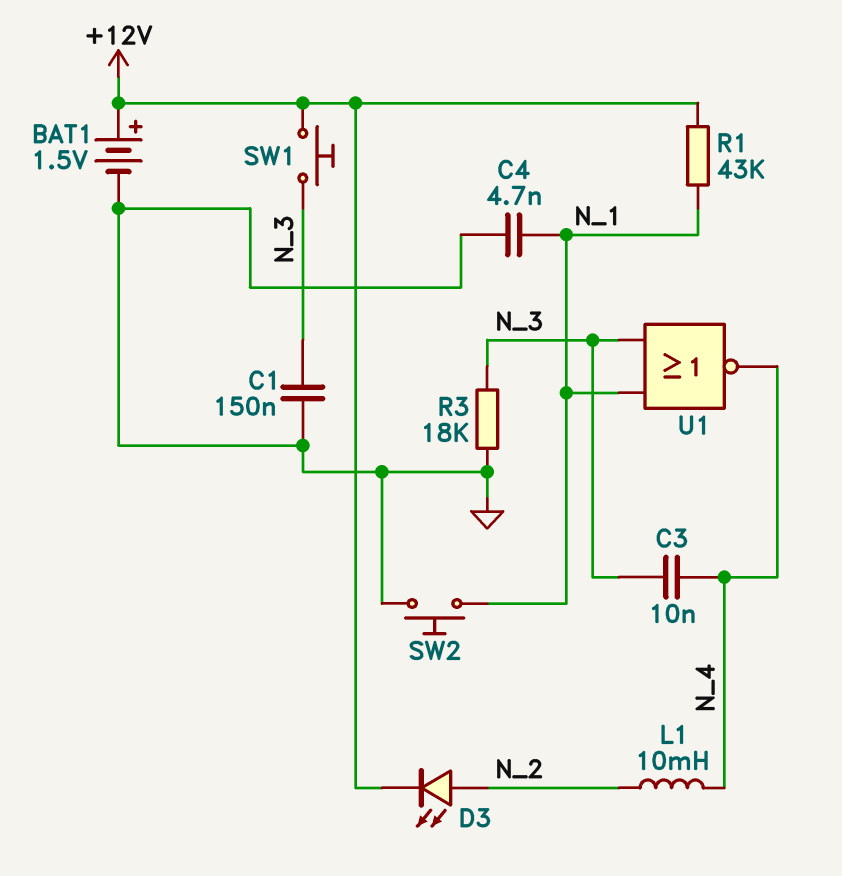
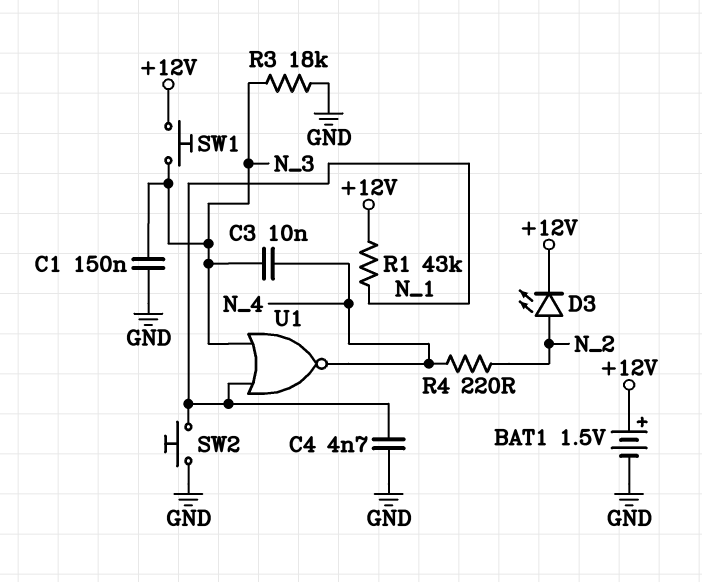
L1: 10mH (N_2, N_4) -> none
R4: none -> 220 (N_2, N_4)

